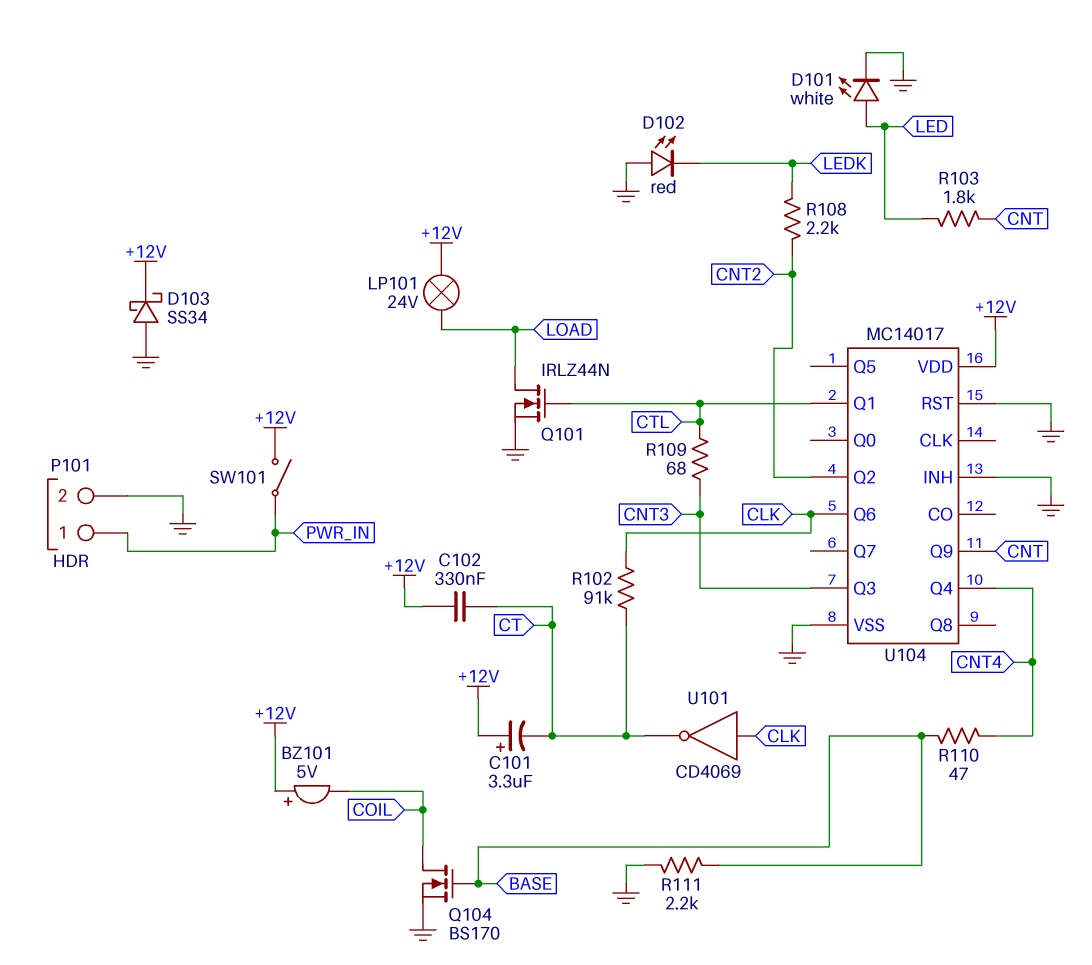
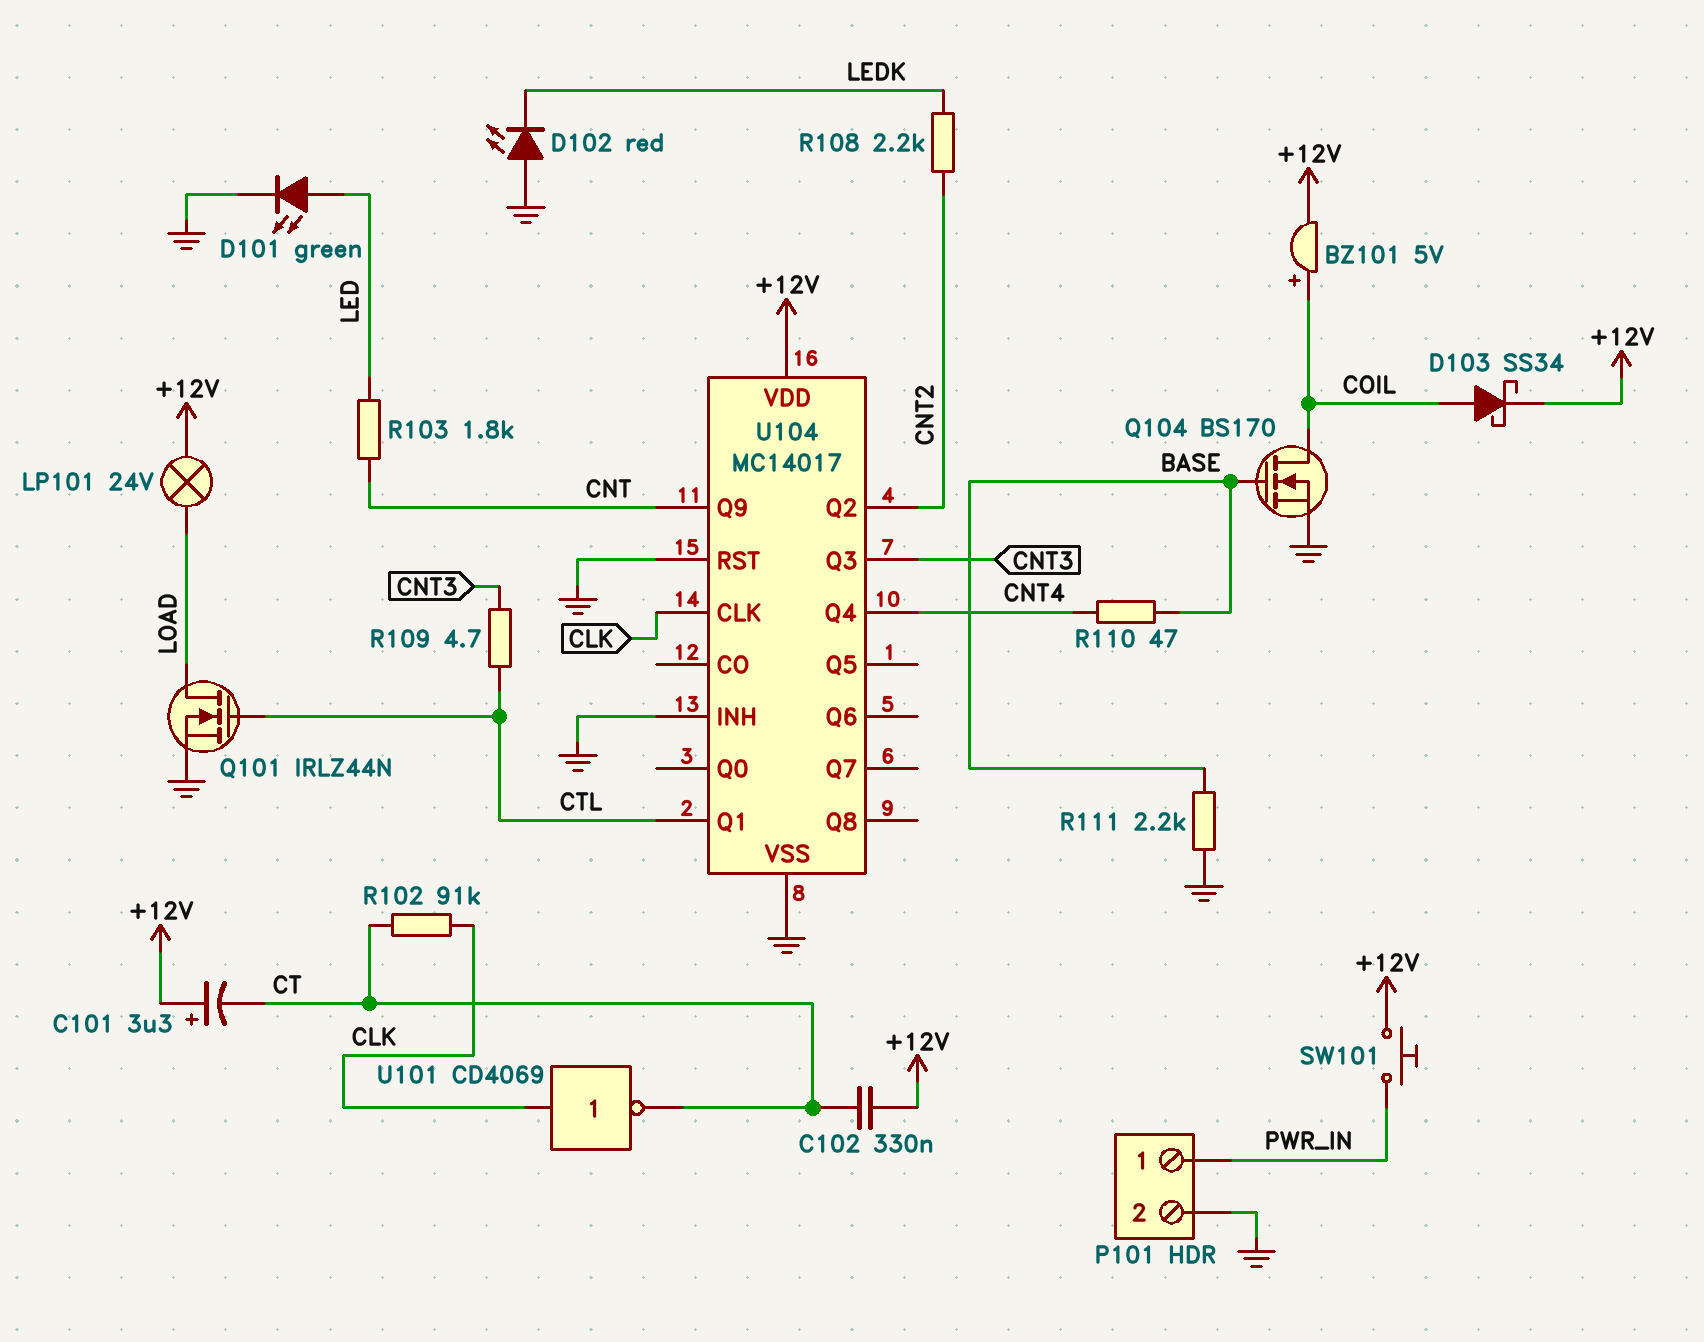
BZ101: buzzer 5V (plus +12V, minus COIL) -> buzzer 5V (plus COIL, minus +12V)
D101: LED white (A LED, K GND) -> LED green (A LED, K GND)
D103: schottky SS34 (A GND, K +12V) -> schottky SS34 (A COIL, K +12V)
R109: 68 (CNT3, CTL) -> 4.7 (CNT3, CTL)
SW101: switch (+12V, PWR_IN) -> button (+12V, PWR_IN)
U104 pin CLK: none -> CLK
U104 pin Q6: CLK -> none

